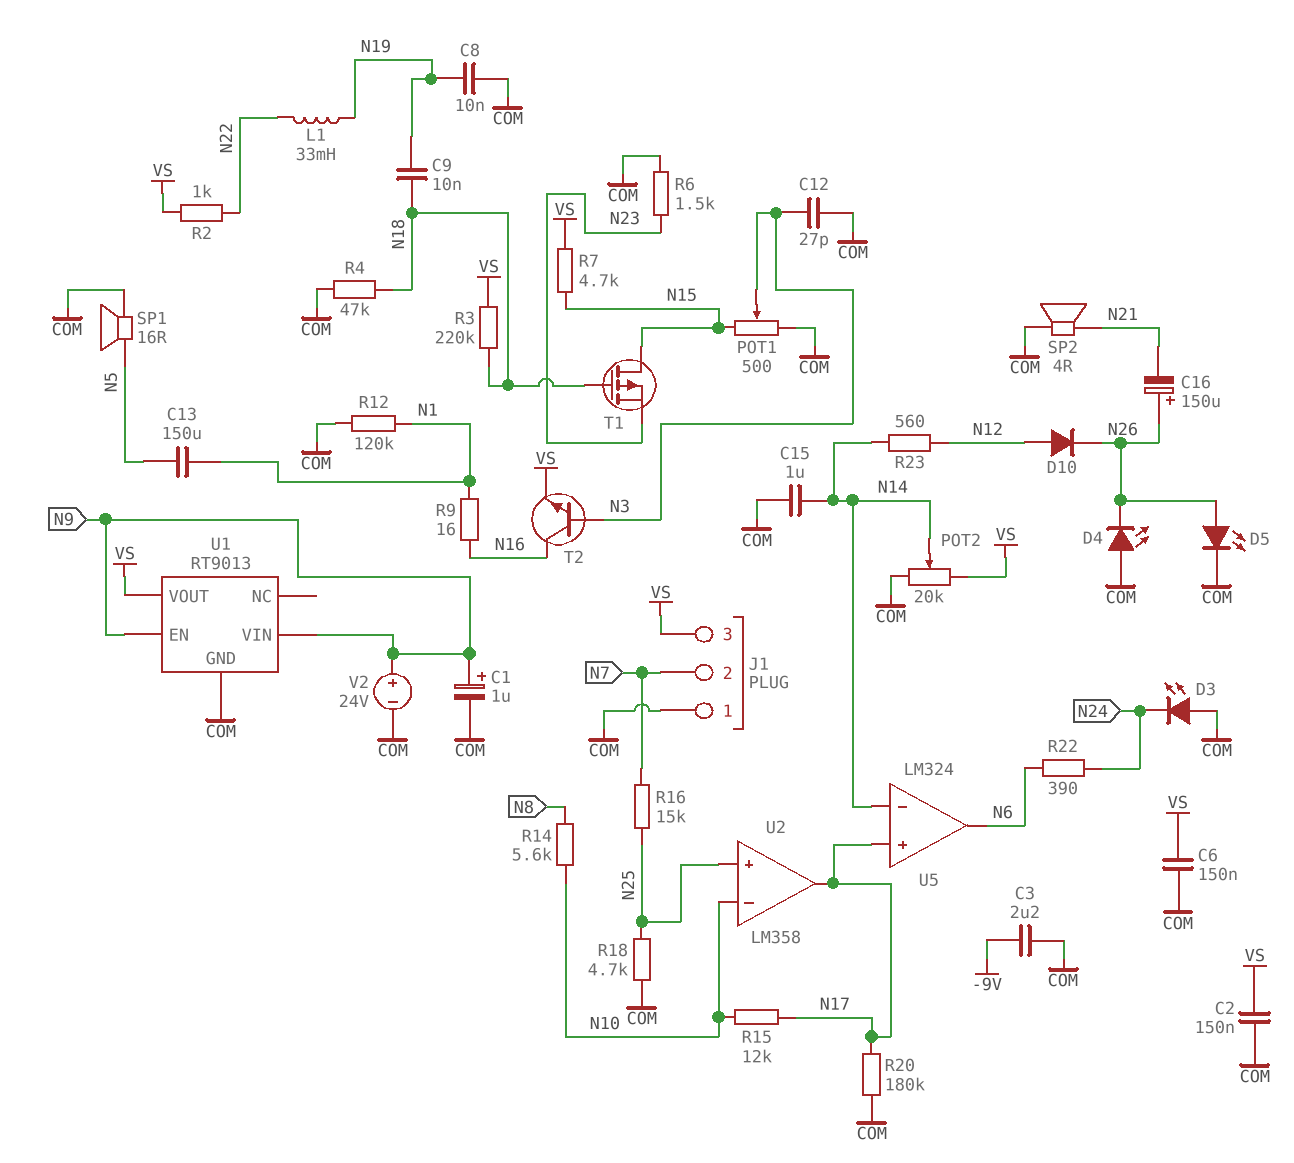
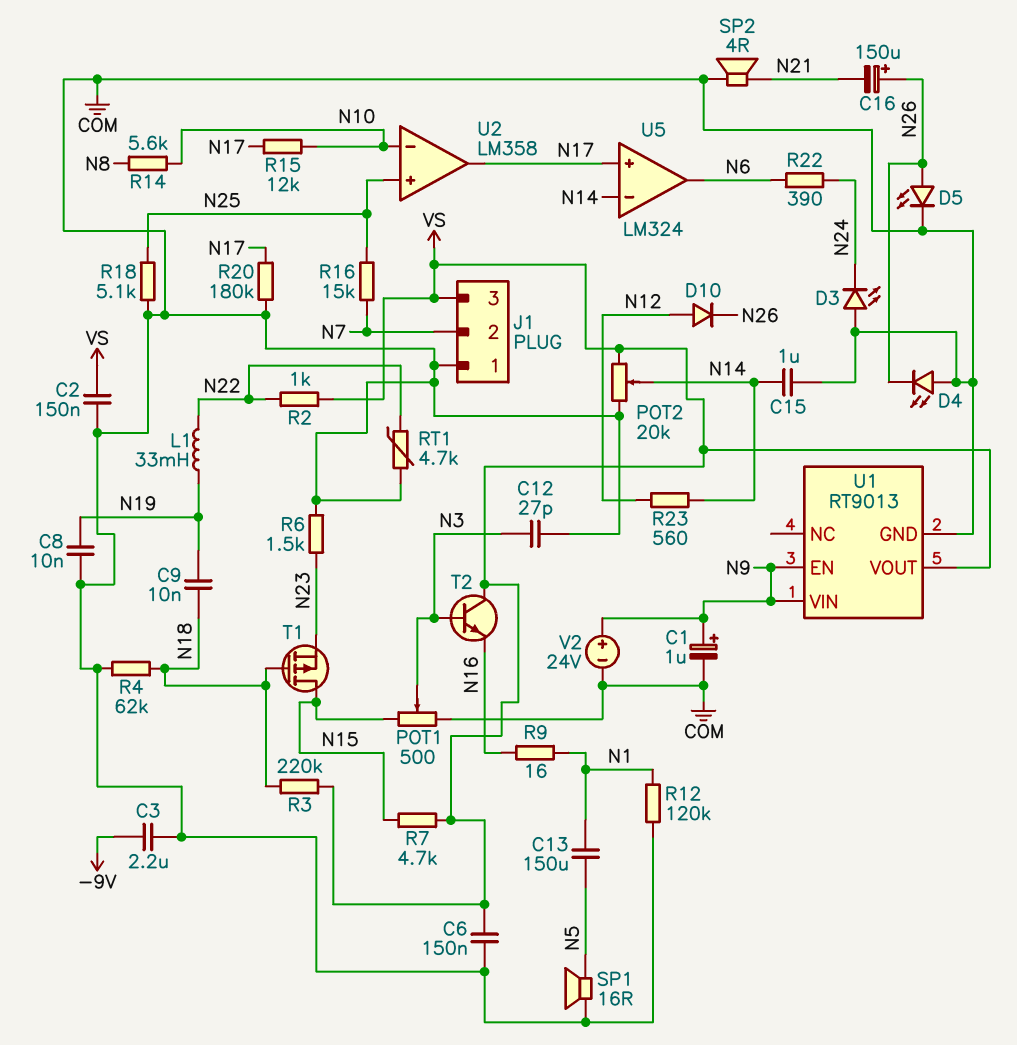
R4: 47k (COM, N18) -> 62k (COM, N18)
R18: 4.7k (COM, N25) -> 5.1k (COM, N25)
RT1: none -> 4.7k (COM, N22)
T2: NPN (B N3, C N16, E VS) -> NPN (B N3, C VS, E N16)

